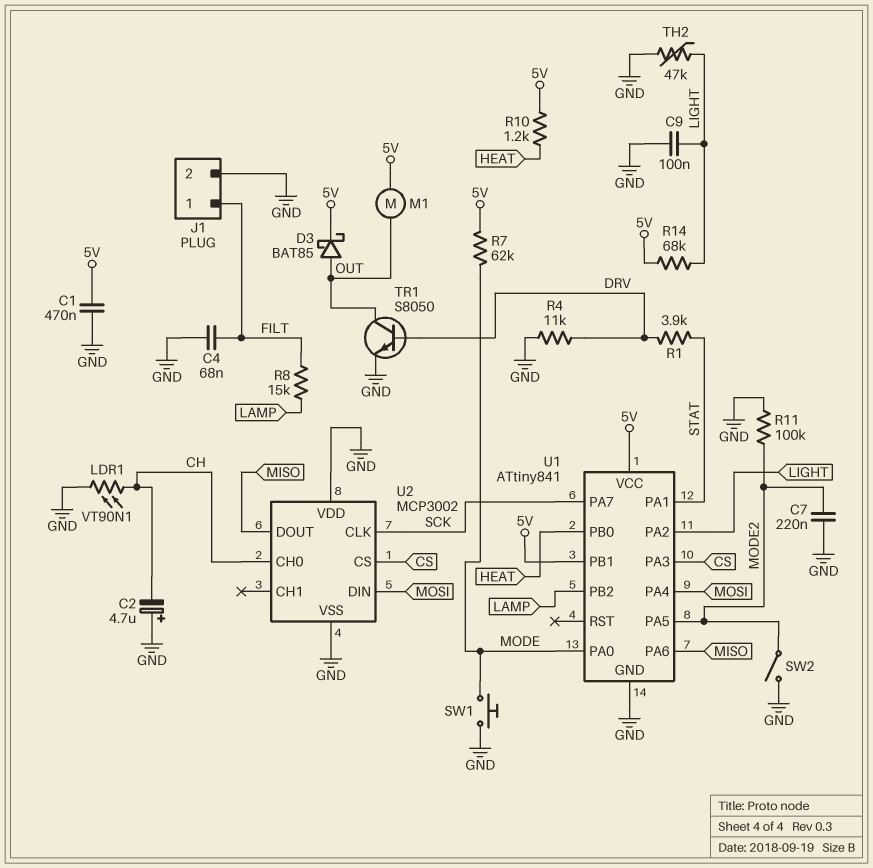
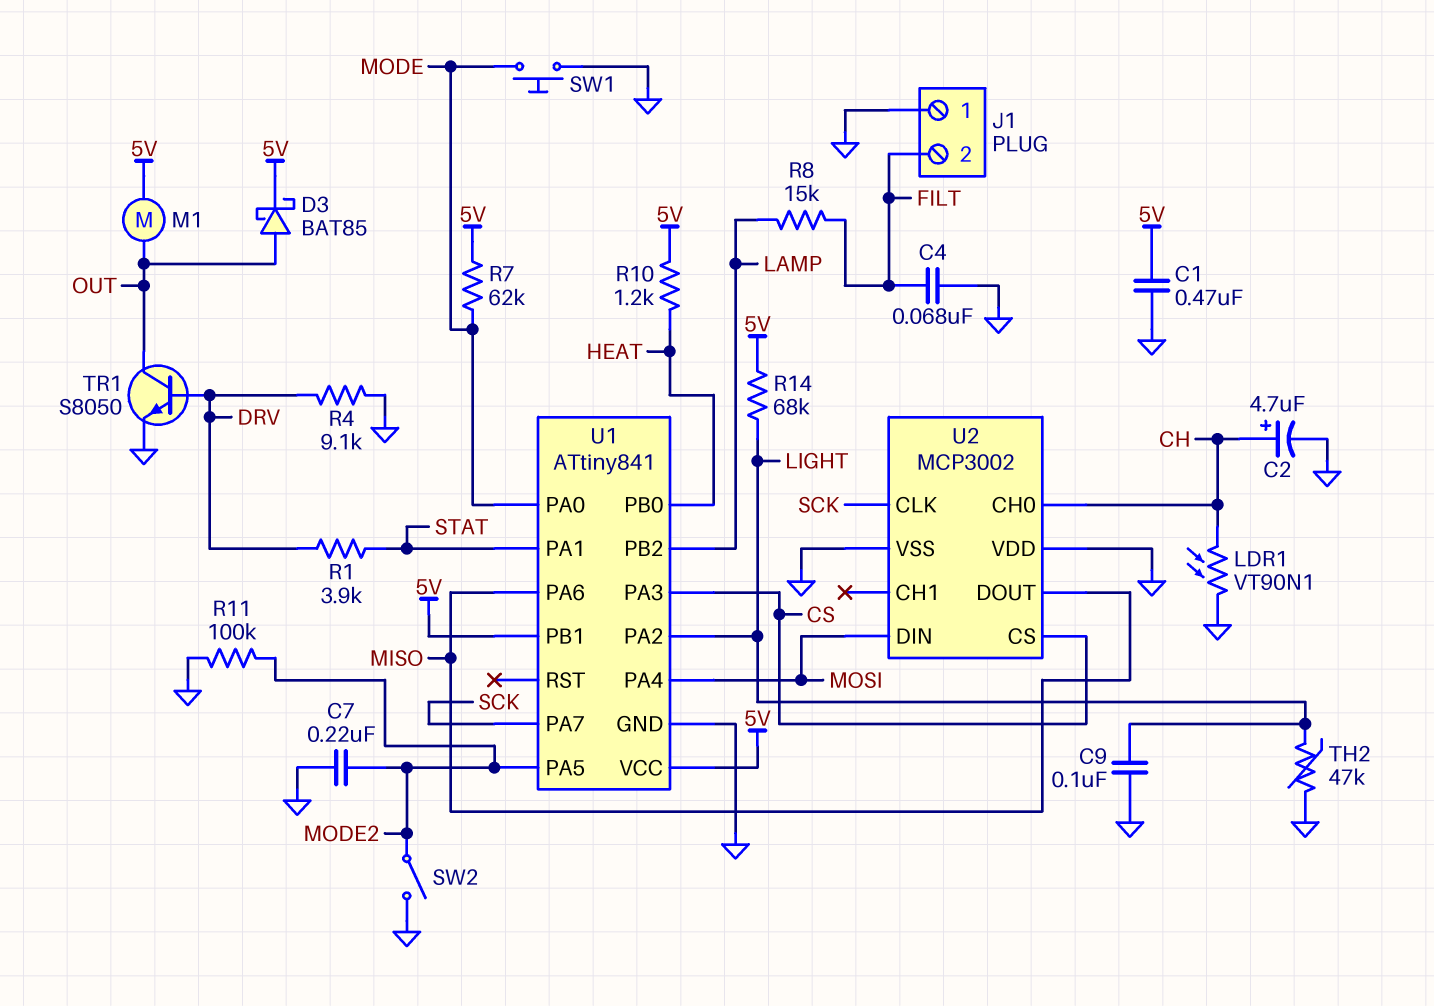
C2: 4.7uF (plus GND, minus CH) -> 4.7uF (plus CH, minus GND)
J1 pin 1: FILT -> GND
J1 pin 2: GND -> FILT
R4: 11k (DRV, GND) -> 9.1k (DRV, GND)

